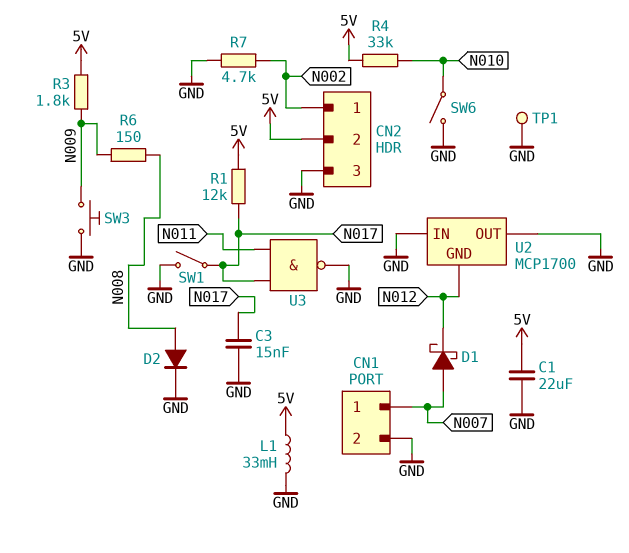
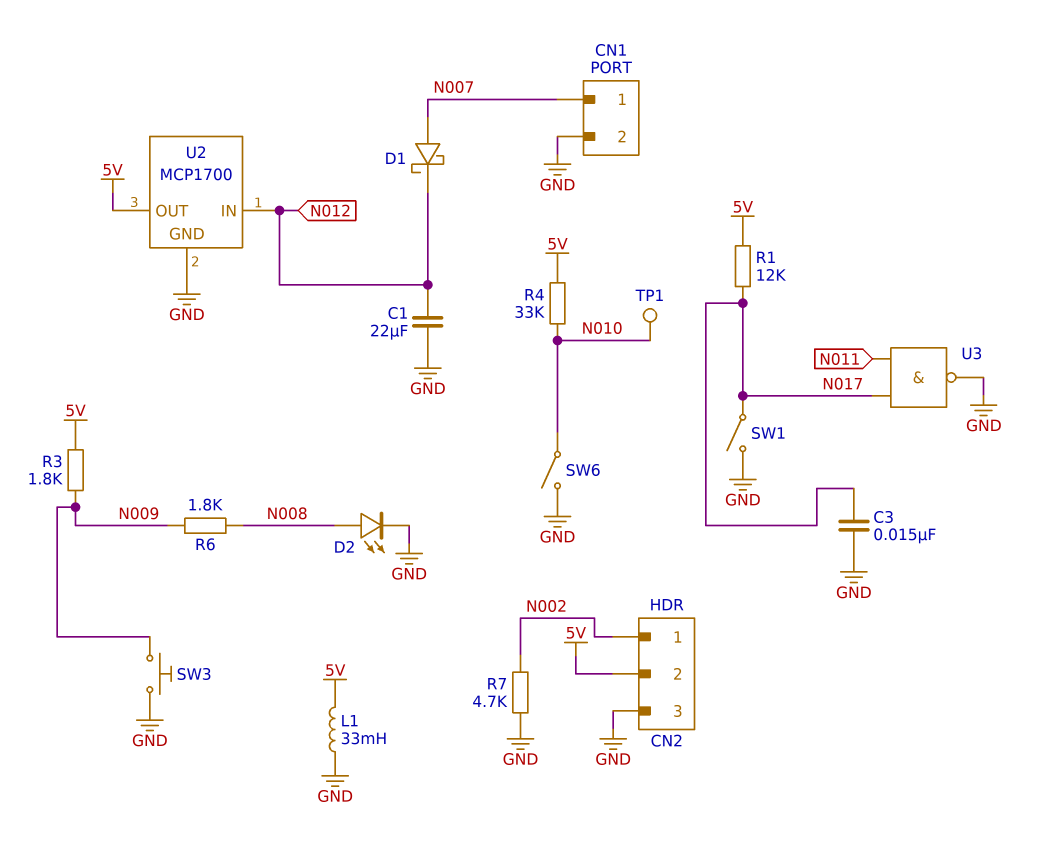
C1: 22uF (5V, GND) -> 22uF (GND, N012)
D2: diode (A N008, K GND) -> LED (A N008, K GND)
R6: 150 (N008, N009) -> 1.8k (N008, N009)
TP1: test point (GND) -> test point (N010)
U2 pin GND: N012 -> GND
U2 pin IN: GND -> N012
U2 pin OUT: GND -> 5V

